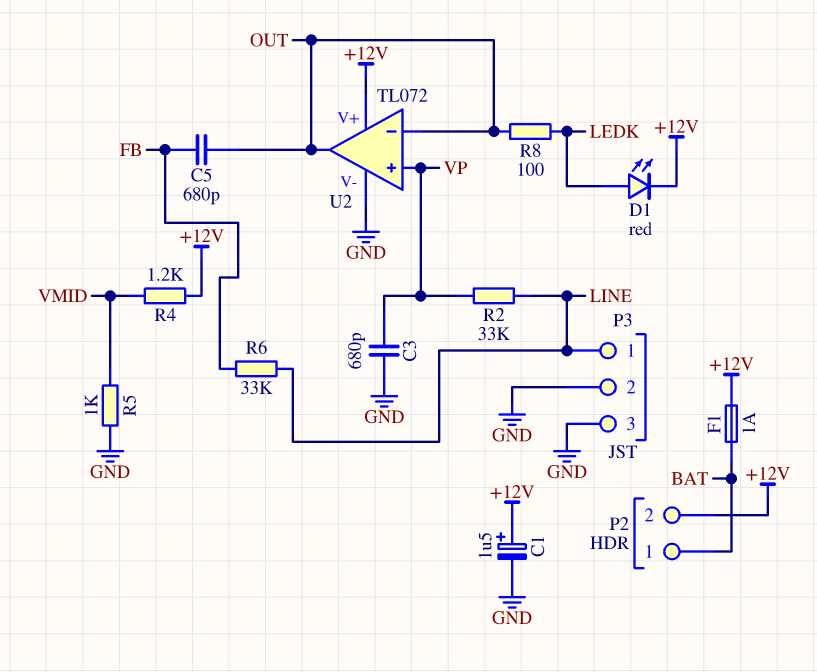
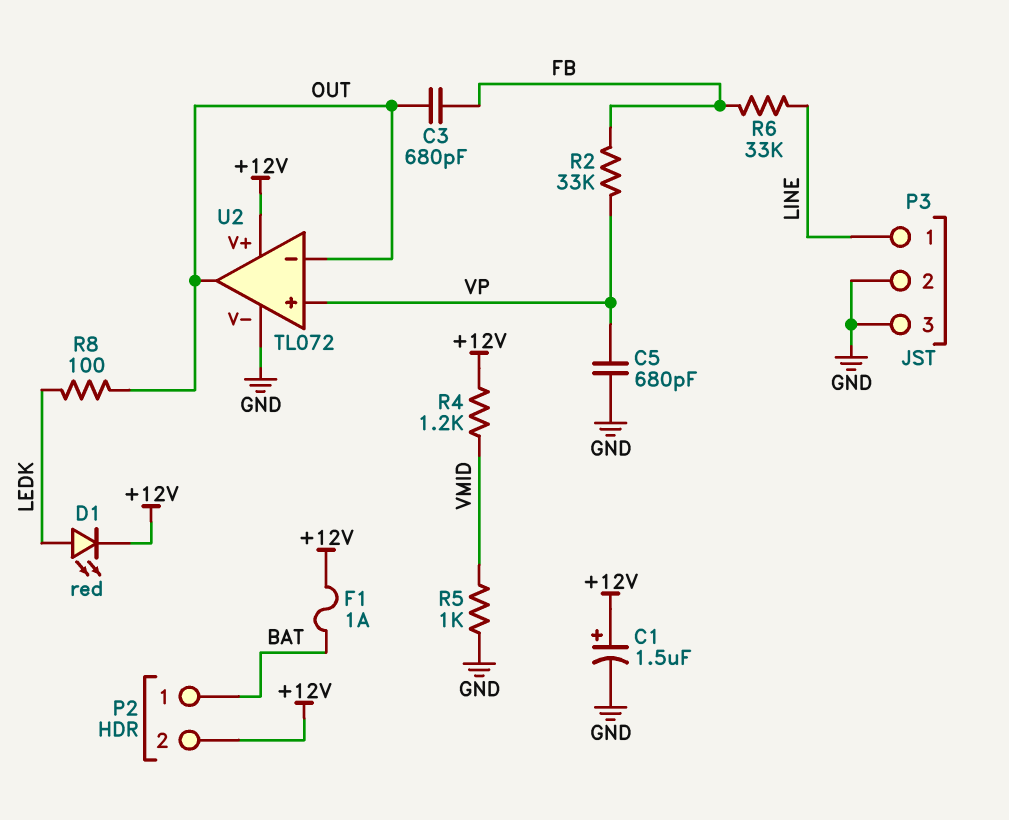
C3: 680pF (GND, VP) -> 680pF (FB, OUT)
C5: 680pF (FB, OUT) -> 680pF (GND, VP)
R2: 33k (LINE, VP) -> 33k (FB, VP)

